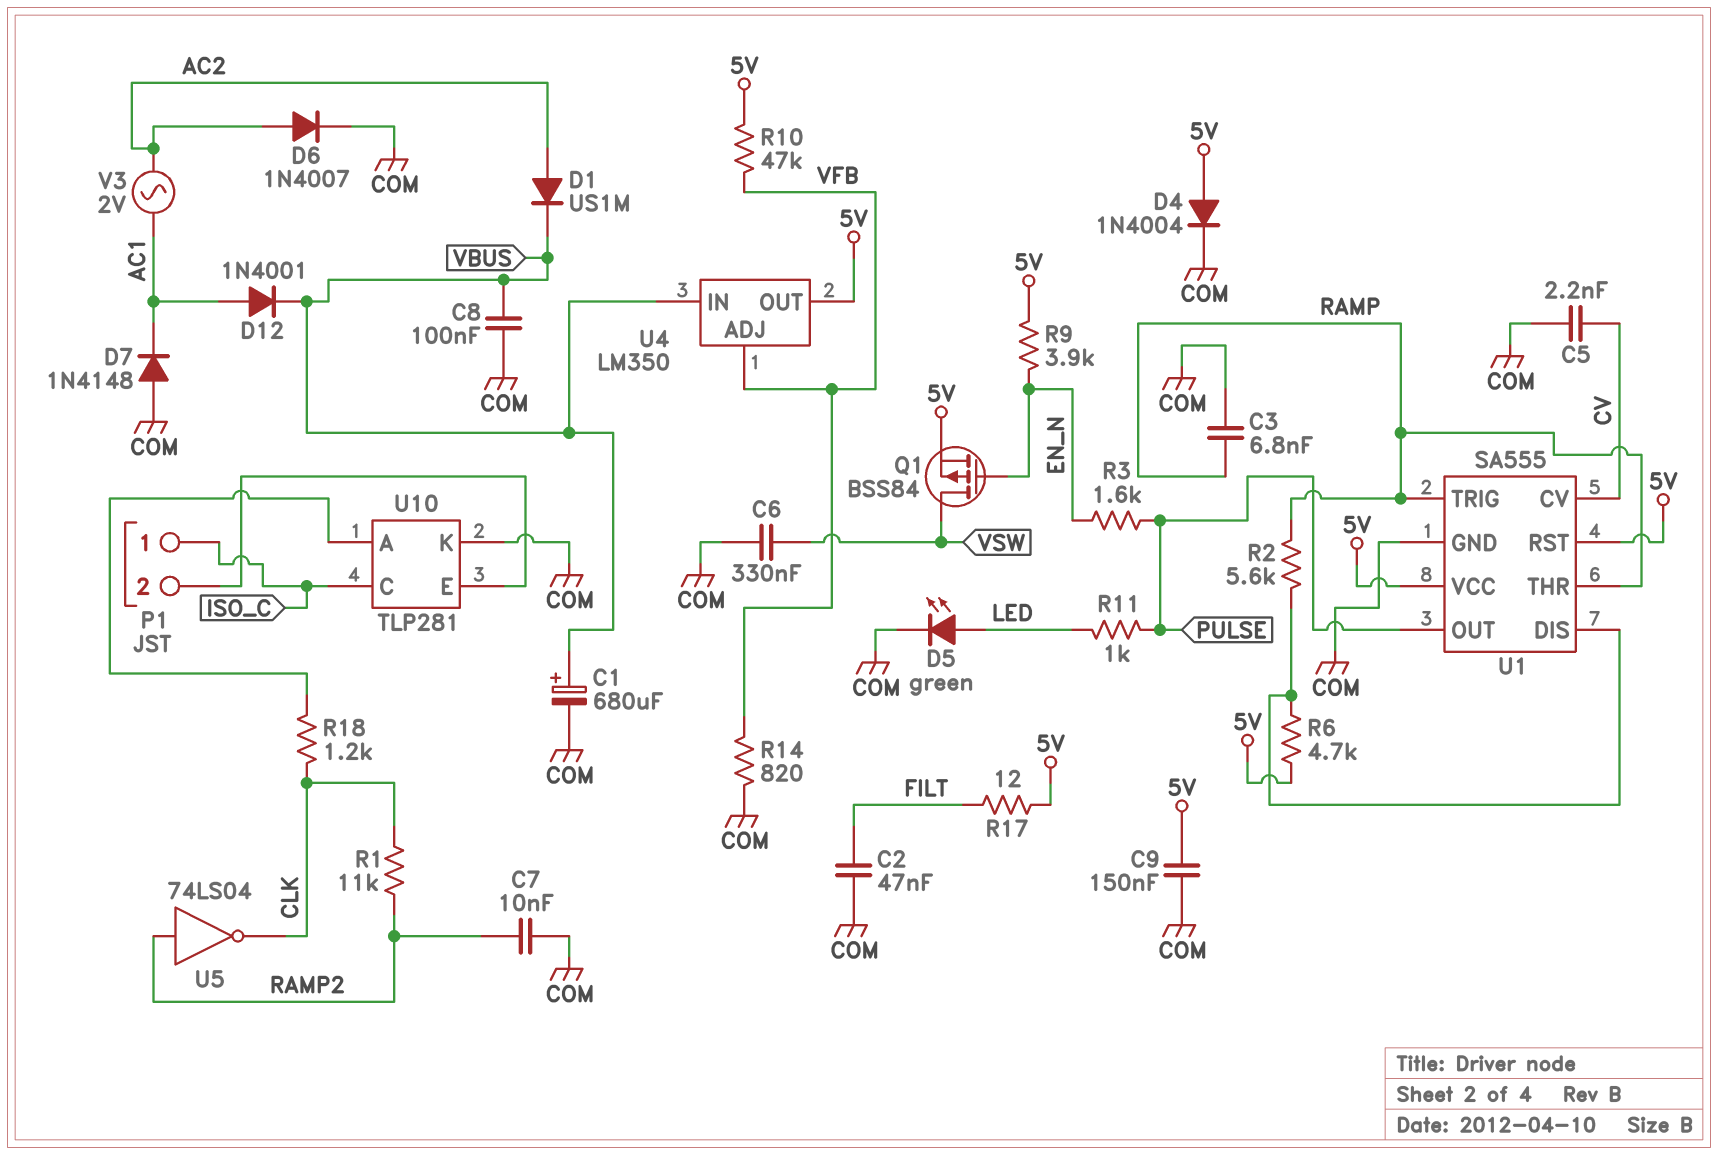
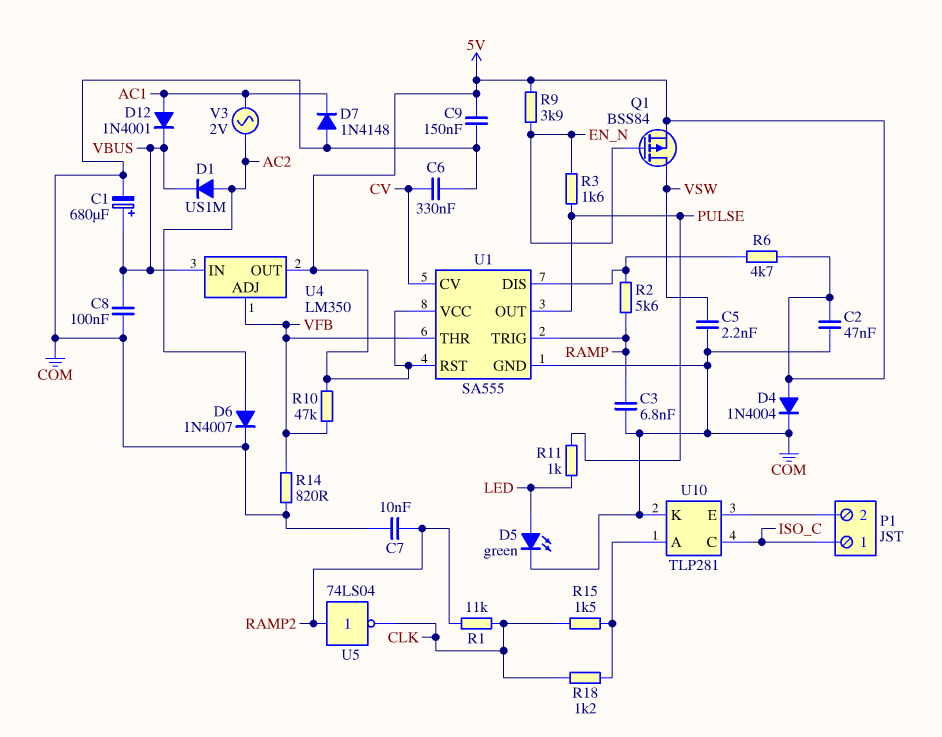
C2: 47nF (COM, FILT) -> 47nF (5V, COM)
C5: 2.2nF (COM, CV) -> 2.2nF (COM, VSW)
C6: 330nF (COM, VSW) -> 330nF (COM, CV)
R15: none -> 1.5k (CLK, U10/A)
R17: 12 (5V, FILT) -> none
U1 pin THR: RAMP -> VFB

